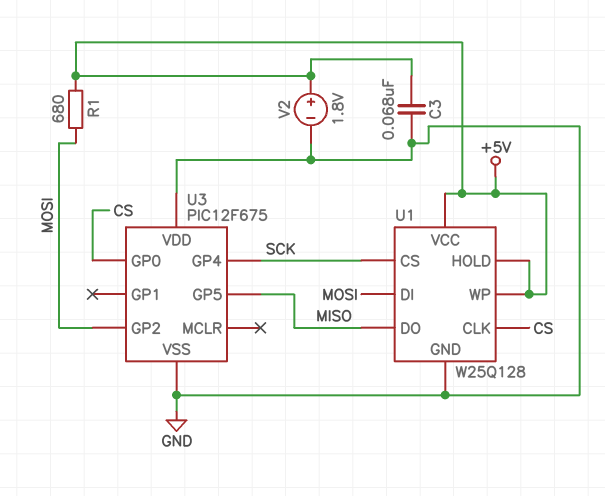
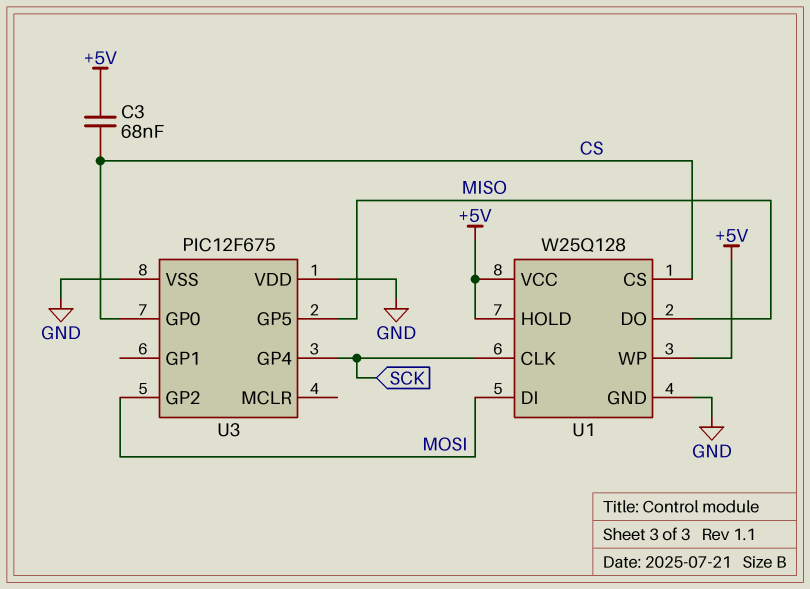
C3: 68nF (+5V, GND) -> 68nF (+5V, CS)
R1: 680 (+5V, MOSI) -> none
U1 pin CLK: CS -> SCK
U1 pin CS: SCK -> CS
V2: 1.8V (plus +5V, minus GND) -> none

